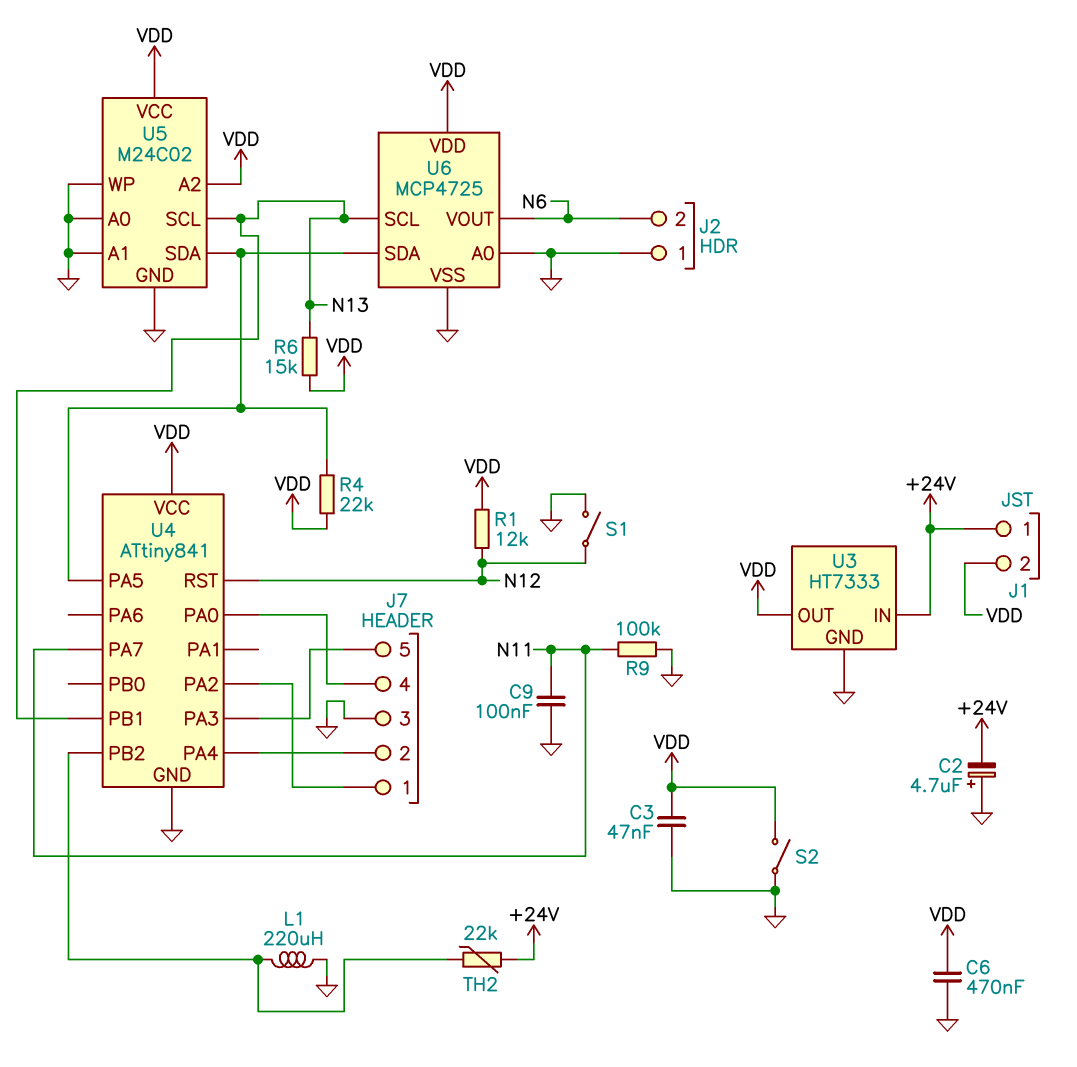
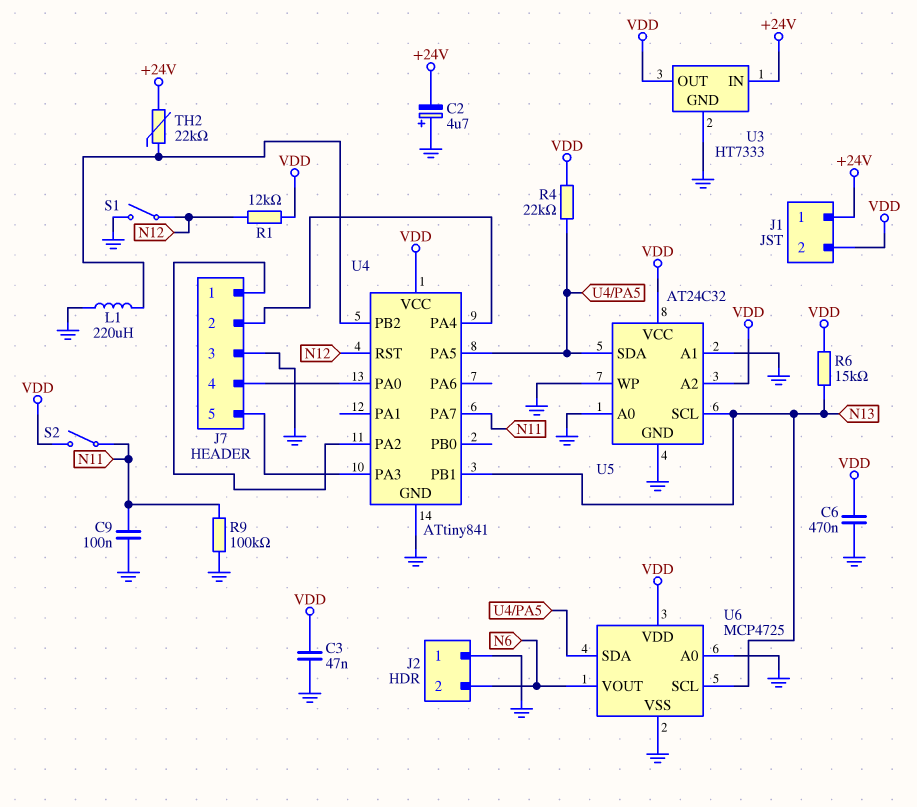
S2: switch (GND, VDD) -> switch (N11, VDD)
U5: M24C02 -> AT24C32

